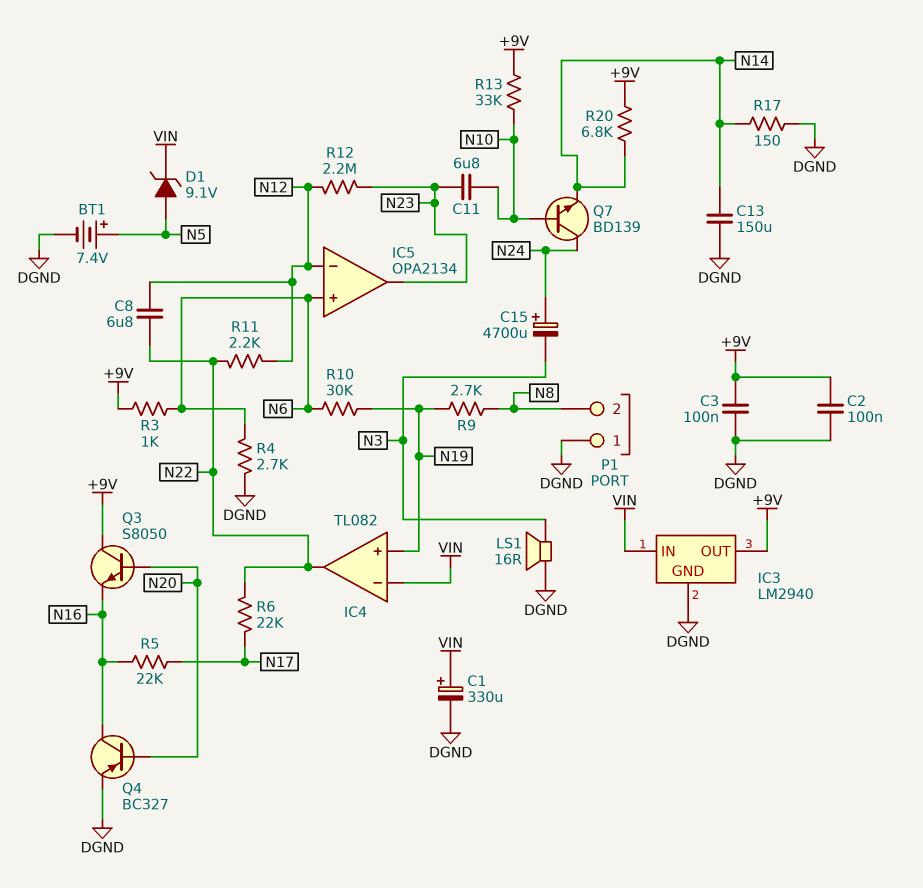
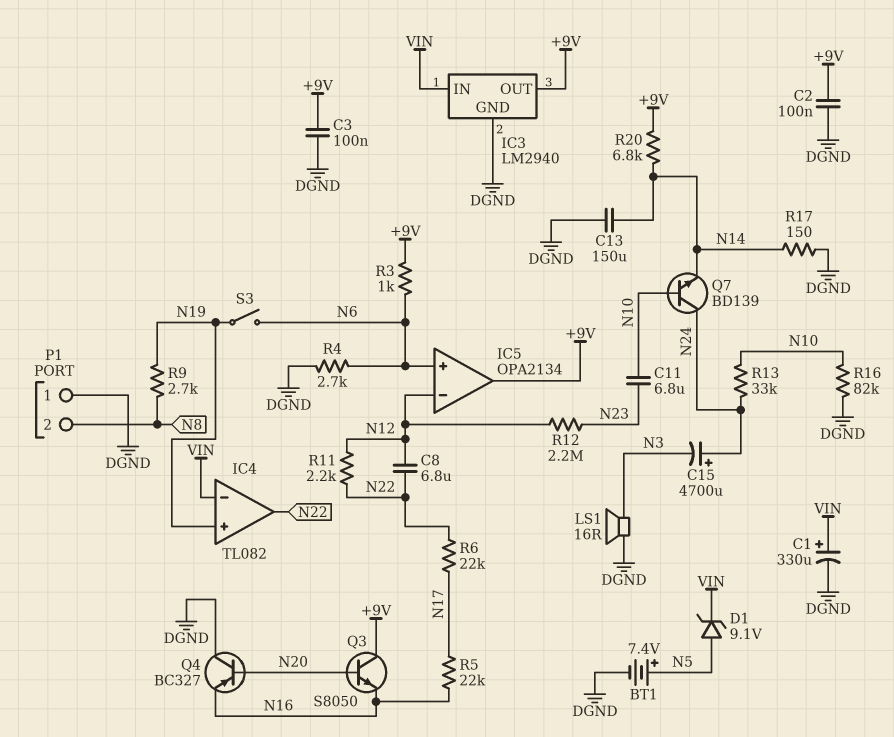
IC5 pin out: N23 -> +9V
Q4: PNP BC327 (B N20, C N16, E DGND) -> PNP BC327 (B N20, C DGND, E N16)
R10: 30k (N6, N19) -> none
R13: 33k (+9V, N10) -> 33k (N10, N24)
R16: none -> 82k (DGND, N10)
S3: none -> switch (N6, N19)

